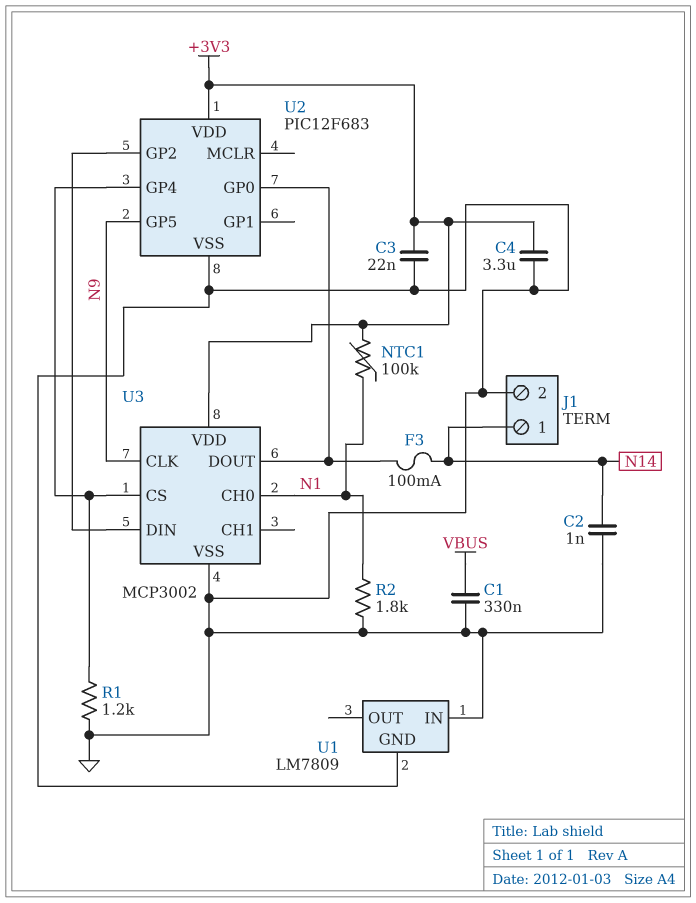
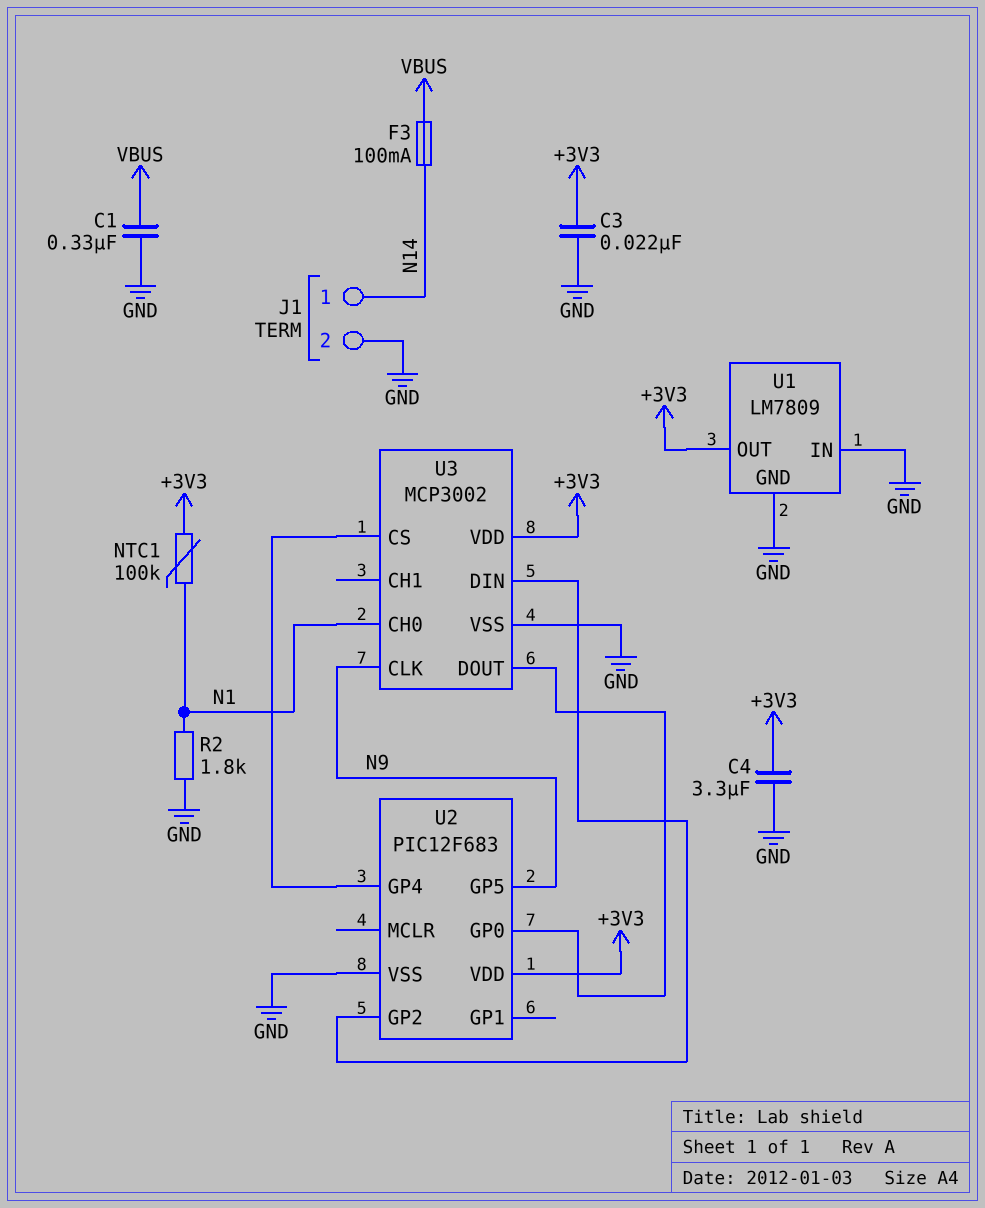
C2: 1nF (GND, N14) -> none
F3: 100mA (N14, U2/GP0) -> 100mA (N14, VBUS)
R1: 1.2k (GND, U2/GP4) -> none
U1 pin OUT: none -> +3V3

